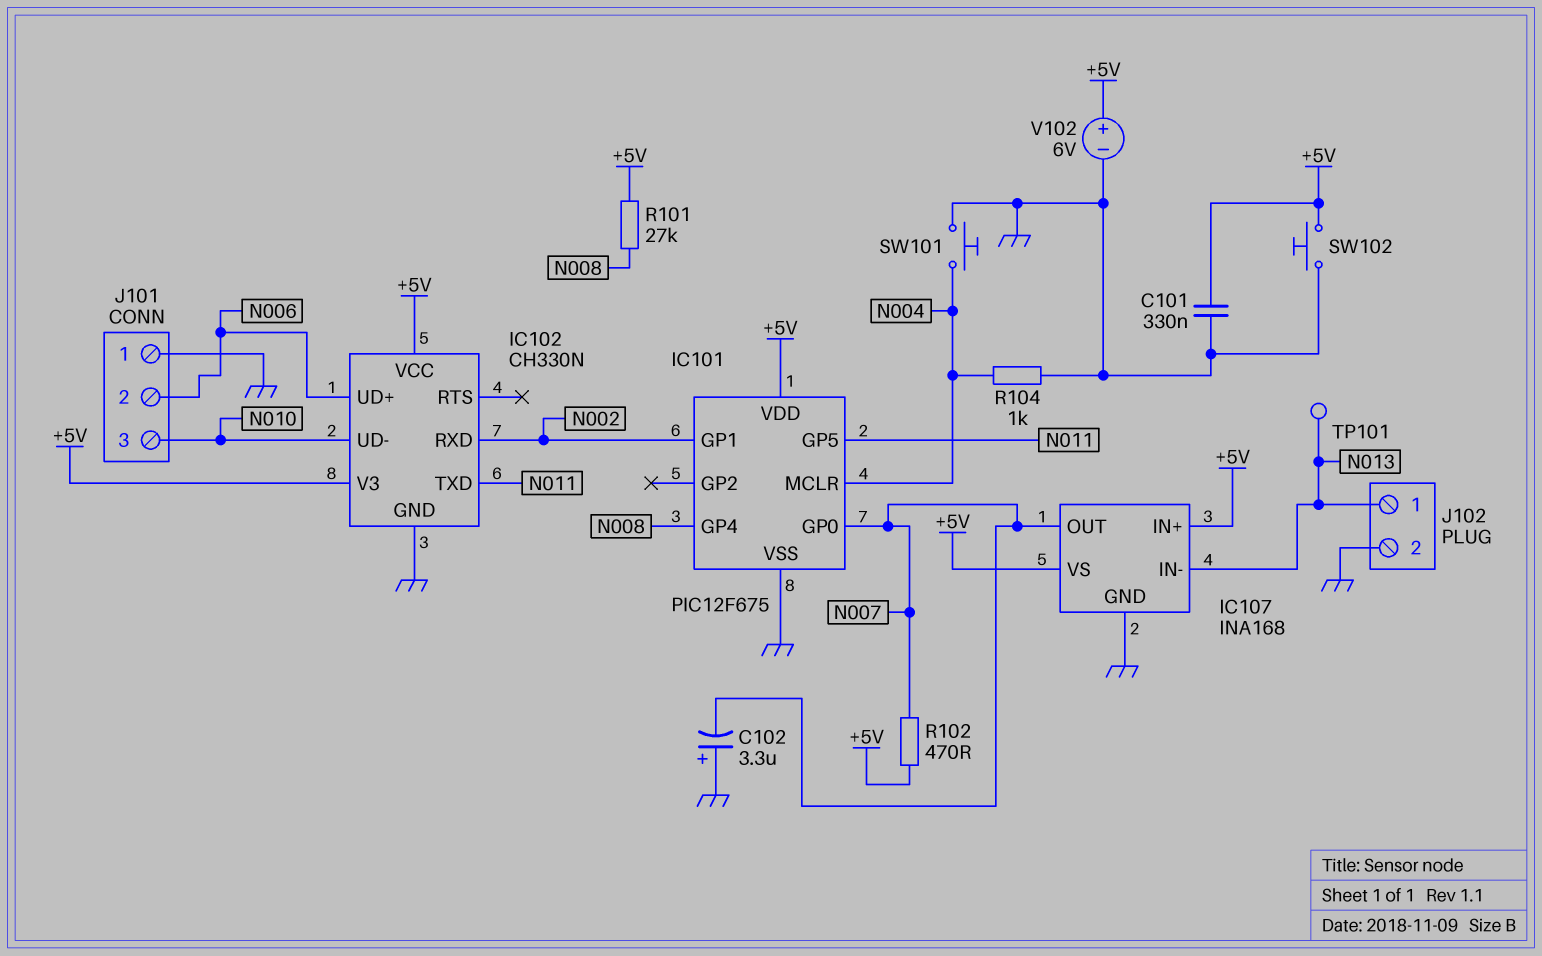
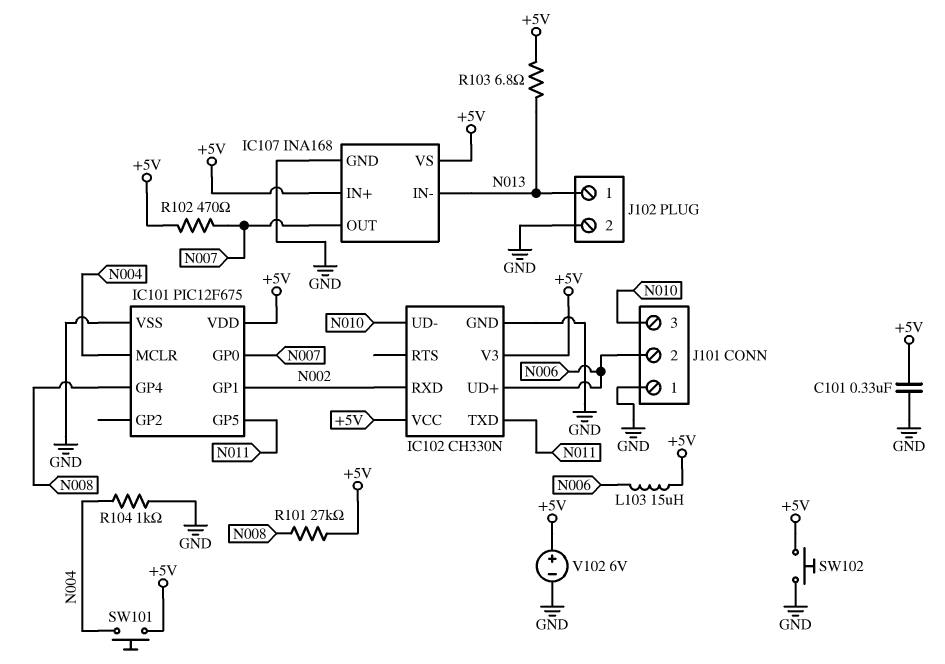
C102: 3.3uF (plus GND, minus N007) -> none
L103: none -> 15uH (+5V, N006)
R103: none -> 6.8 (+5V, N013)
SW101: button (GND, N004) -> button (+5V, N004)
TP101: test point (N013) -> none

